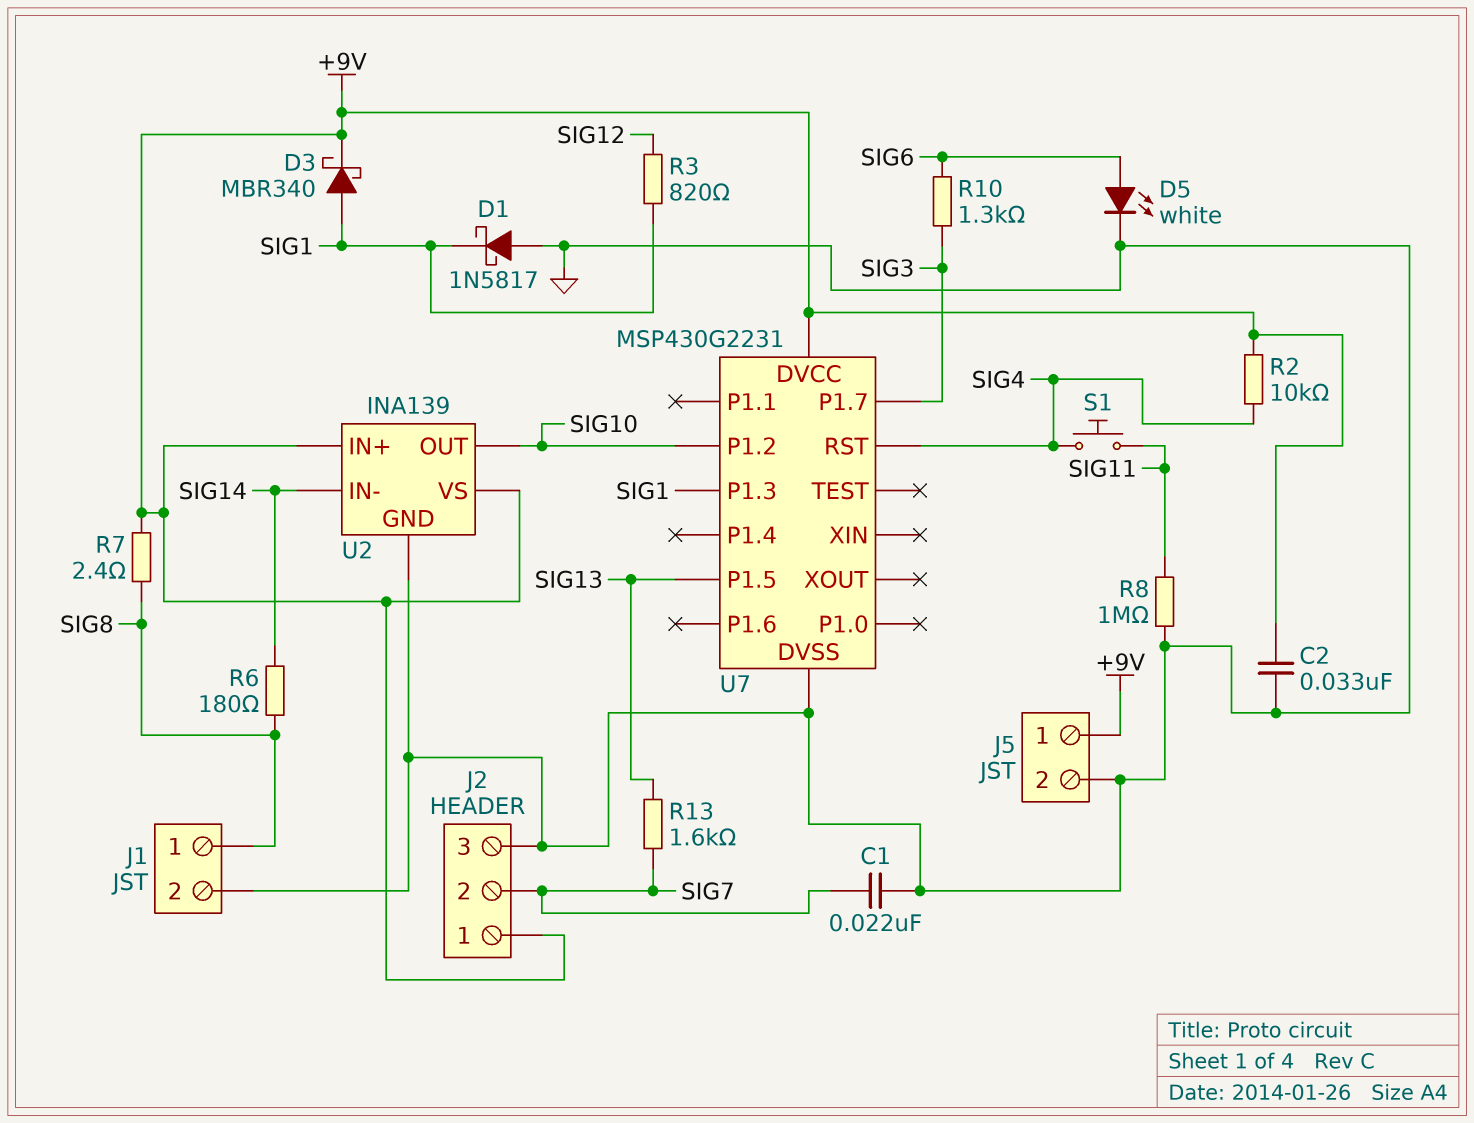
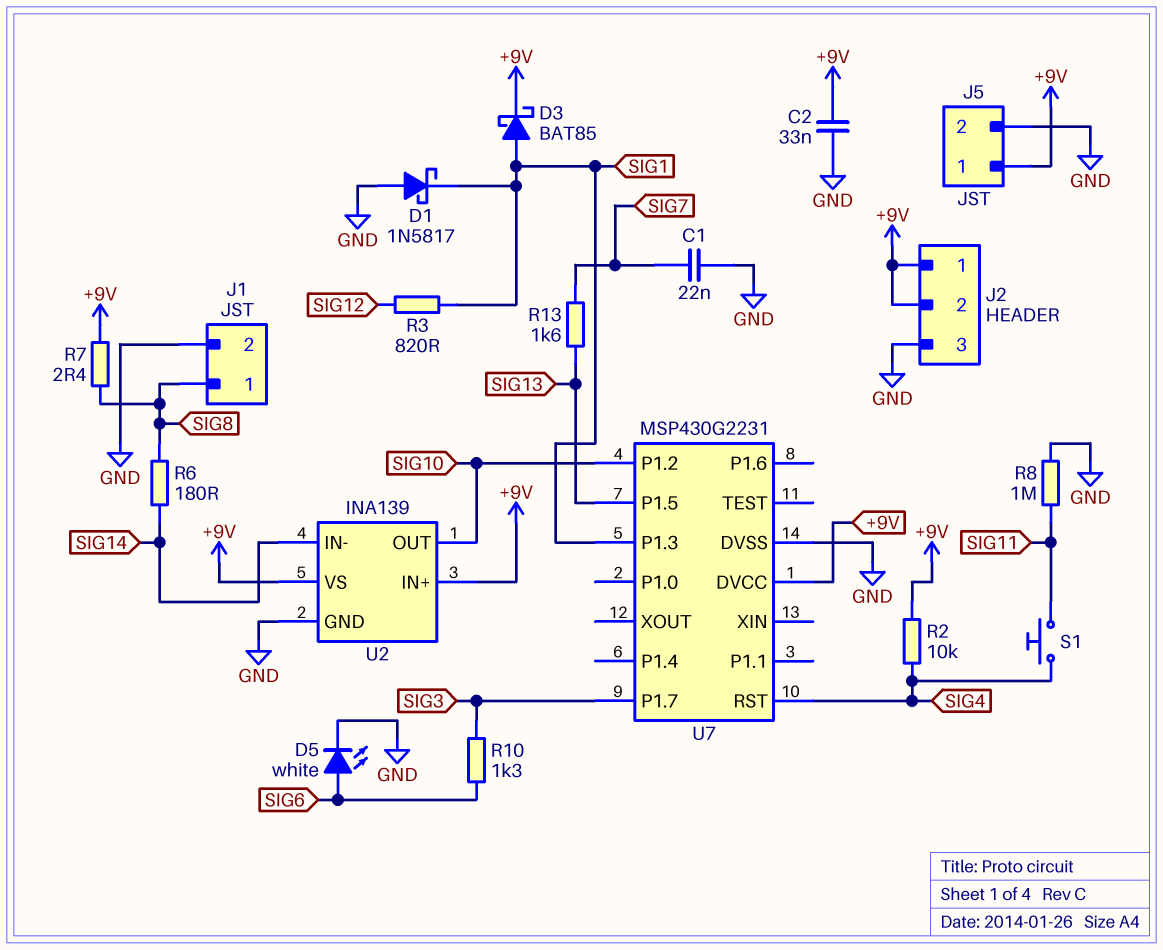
D3: schottky MBR340 (A SIG1, K +9V) -> schottky BAT85 (A SIG1, K +9V)
J2 pin 2: SIG7 -> +9V

